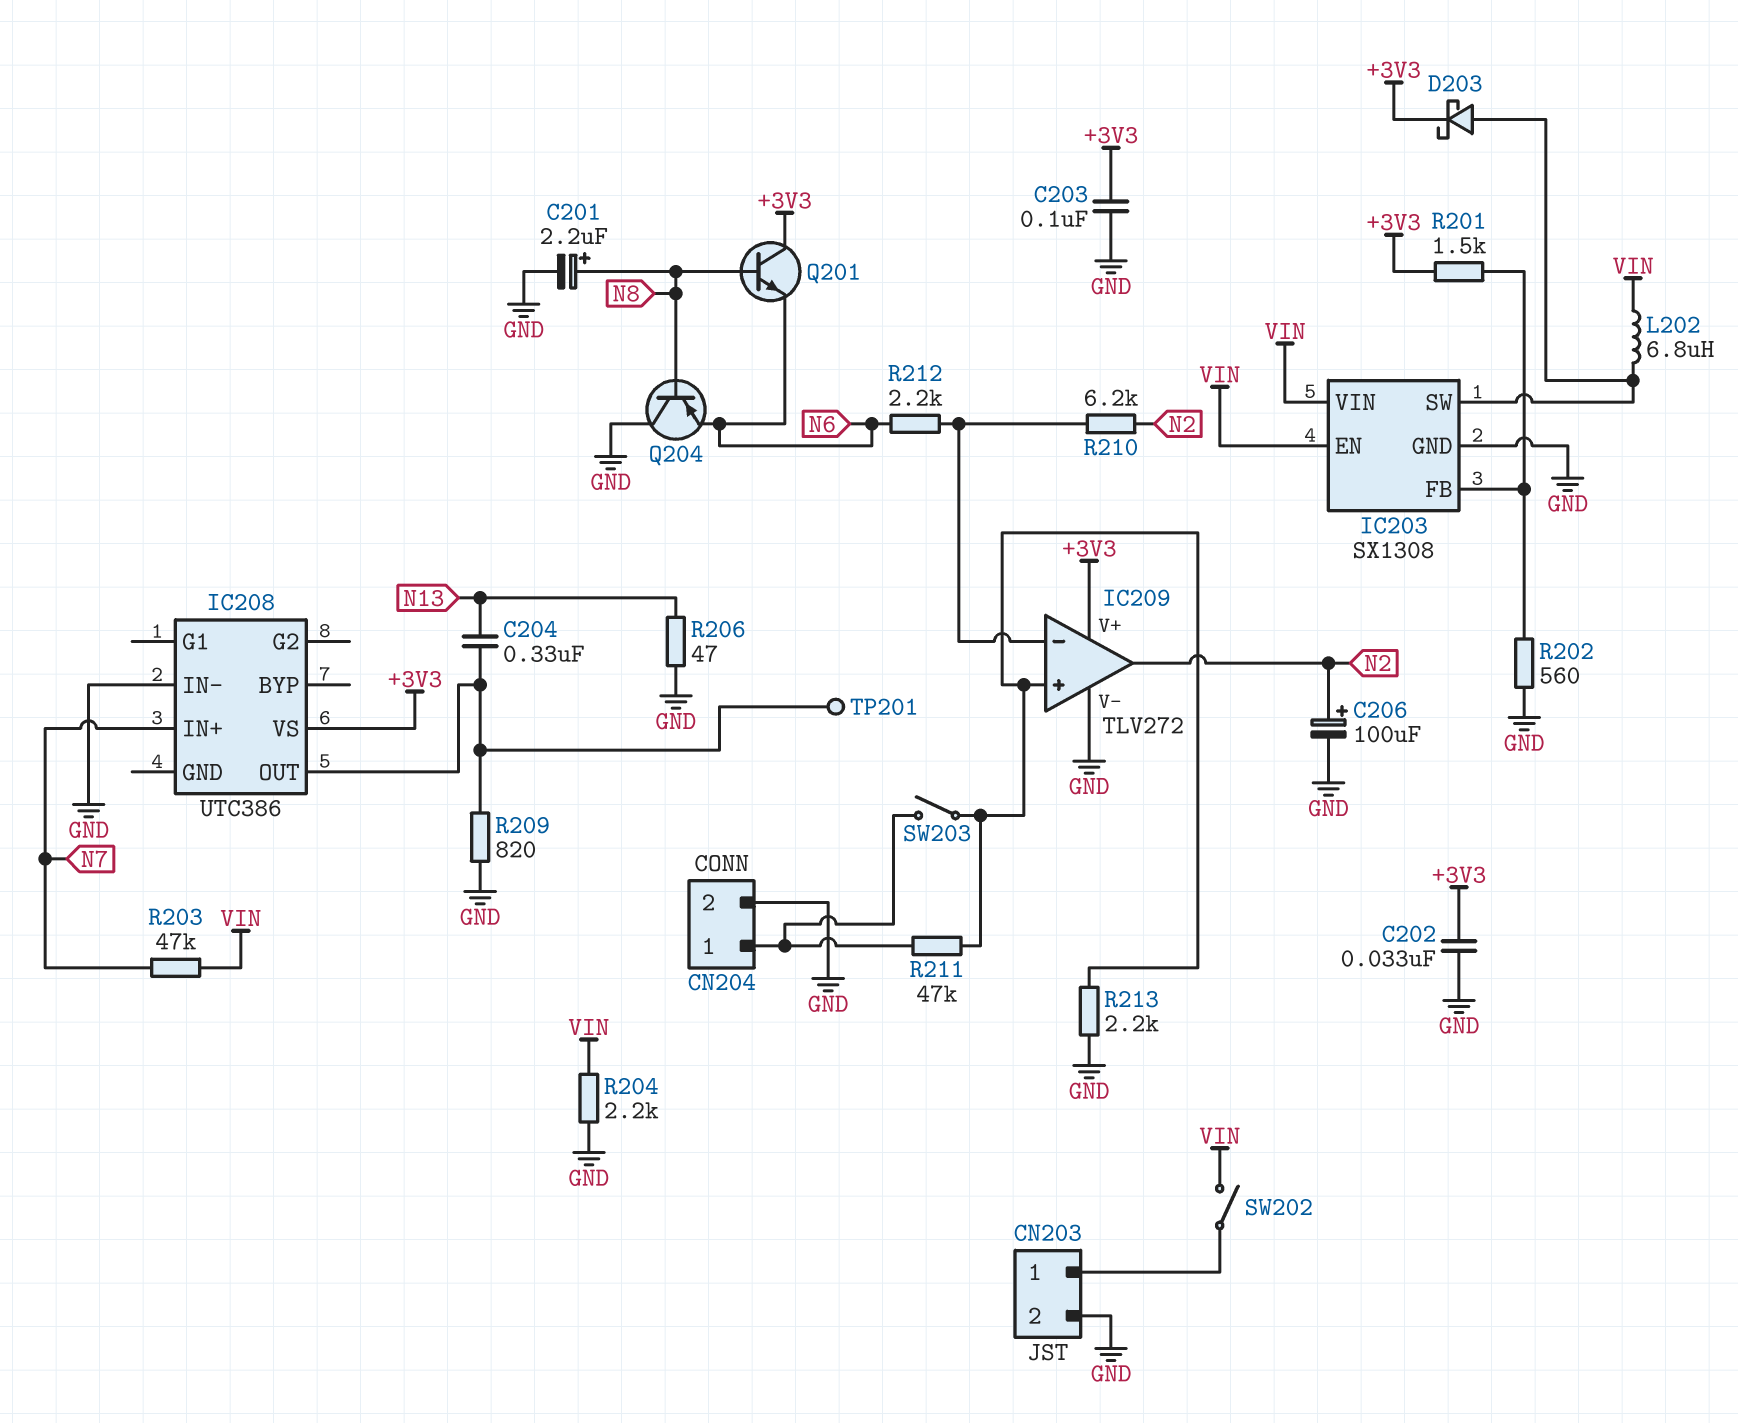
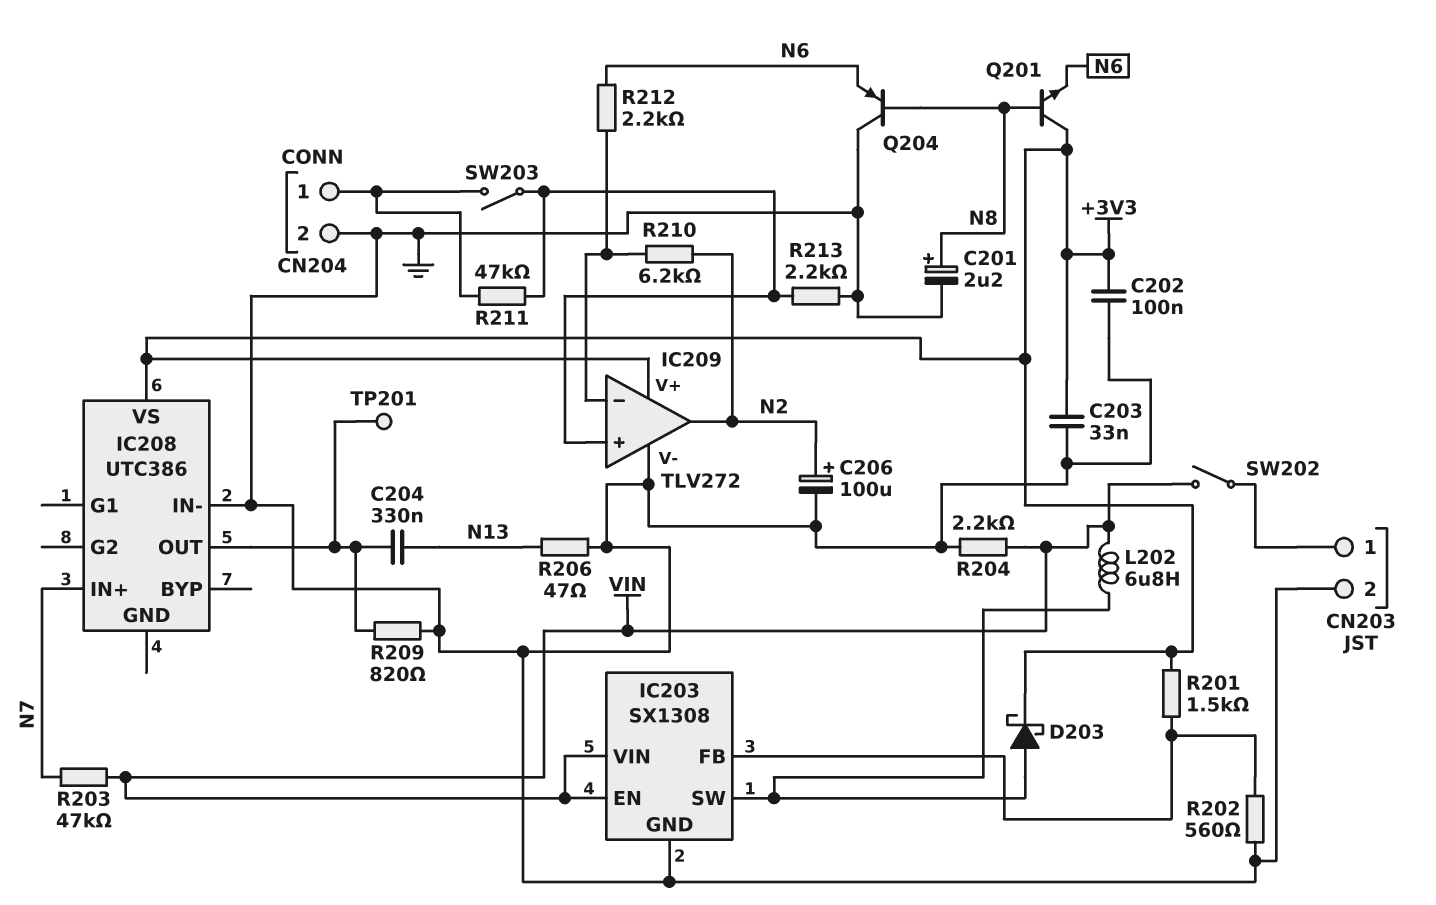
C202: 33nF (+3V3, GND) -> 100nF (+3V3, GND)
C203: 100nF (+3V3, GND) -> 33nF (+3V3, GND)

